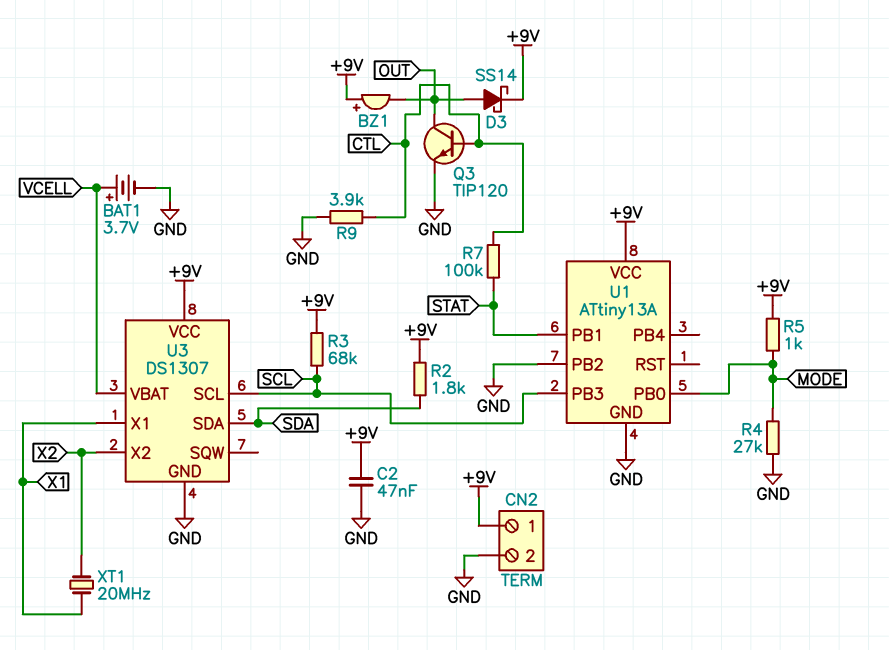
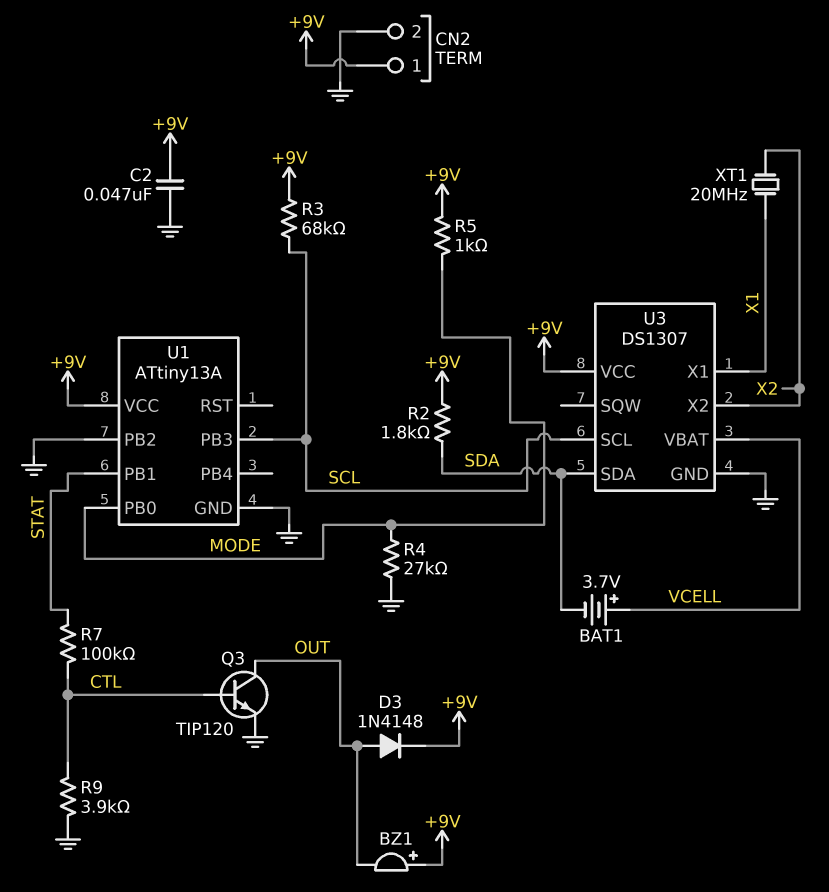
BAT1: 3.7V (plus VCELL, minus GND) -> 3.7V (plus VCELL, minus SDA)
D3: schottky SS14 (A OUT, K +9V) -> diode 1N4148 (A OUT, K +9V)

